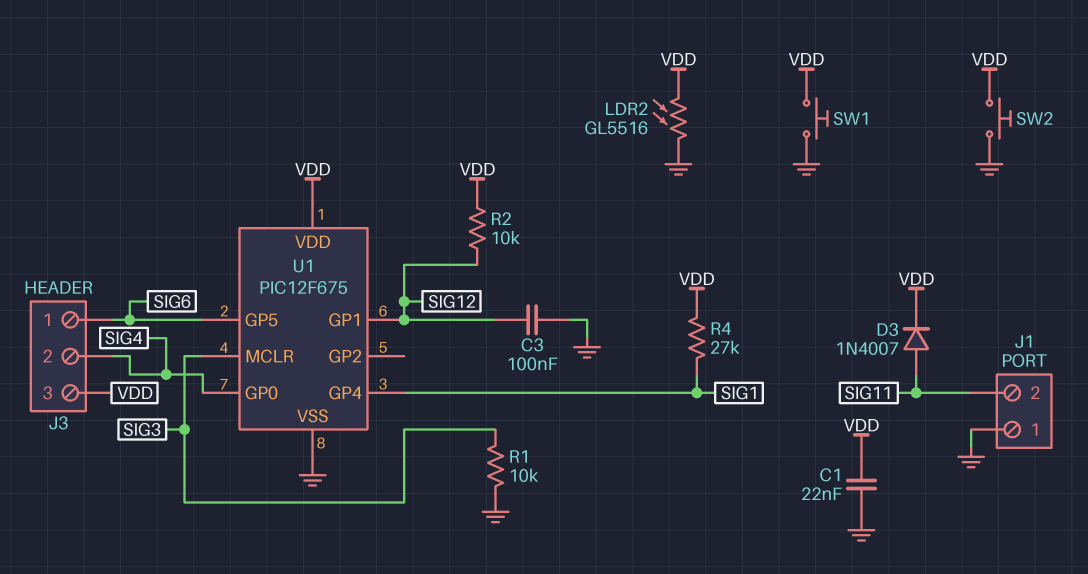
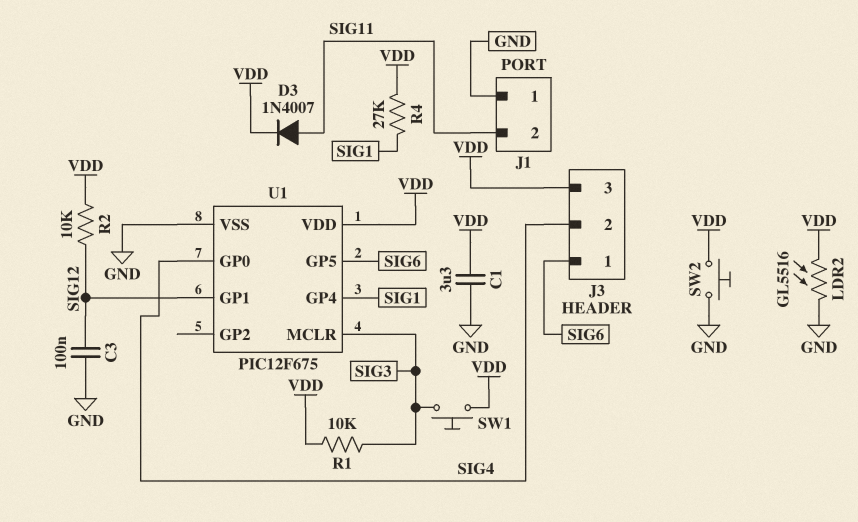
C1: 22nF (GND, VDD) -> 3.3uF (GND, VDD)
R1: 10k (GND, SIG3) -> 10k (SIG3, VDD)
SW1: button (GND, VDD) -> button (SIG3, VDD)

